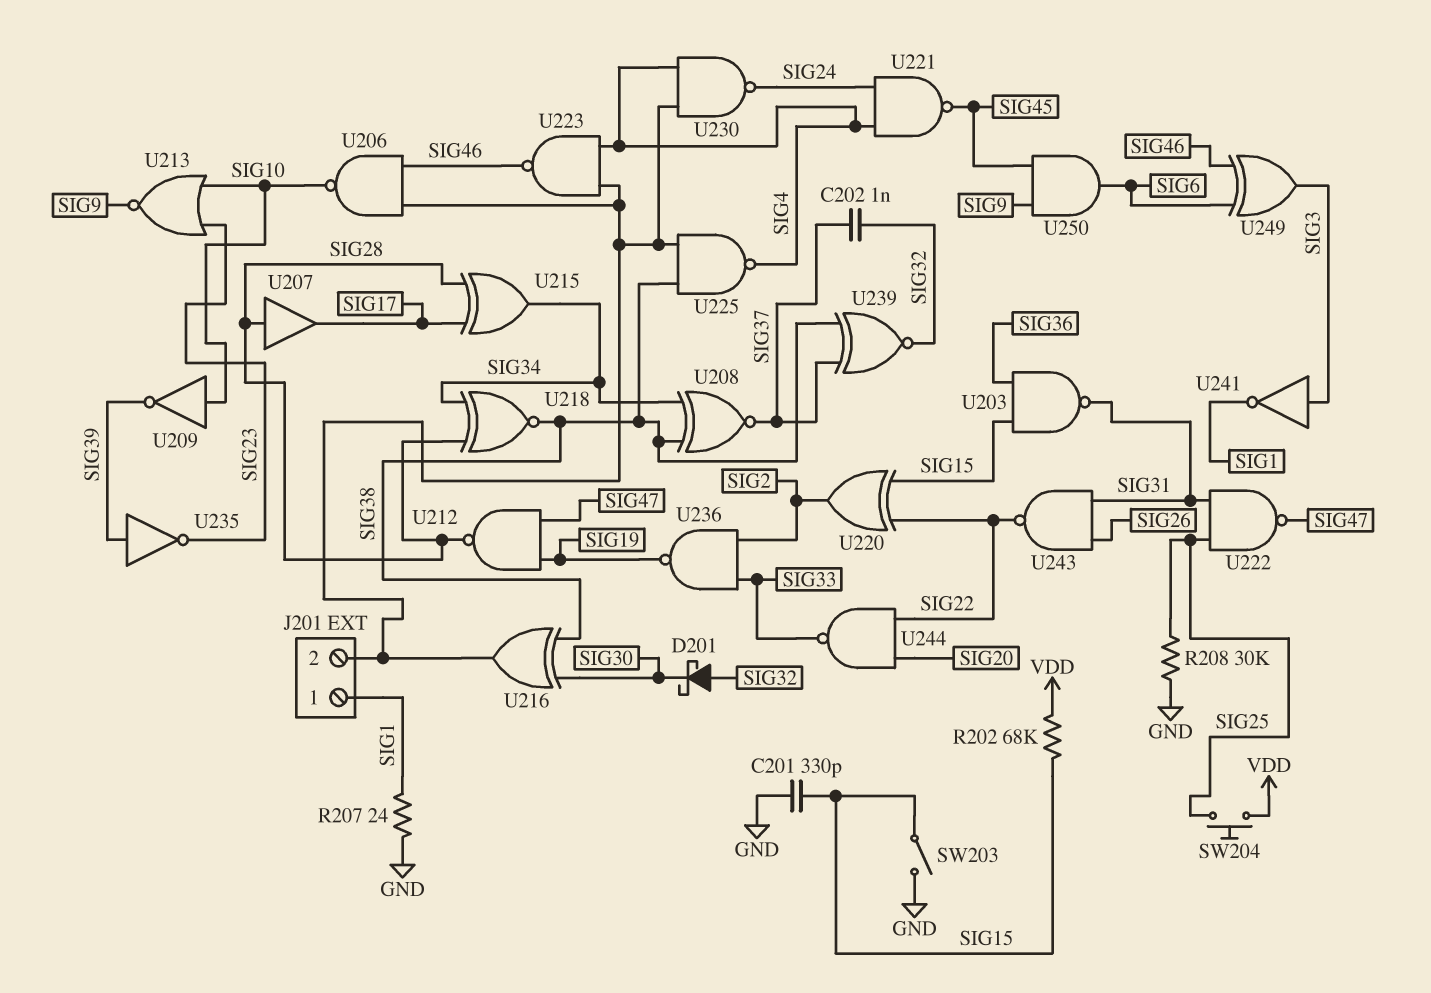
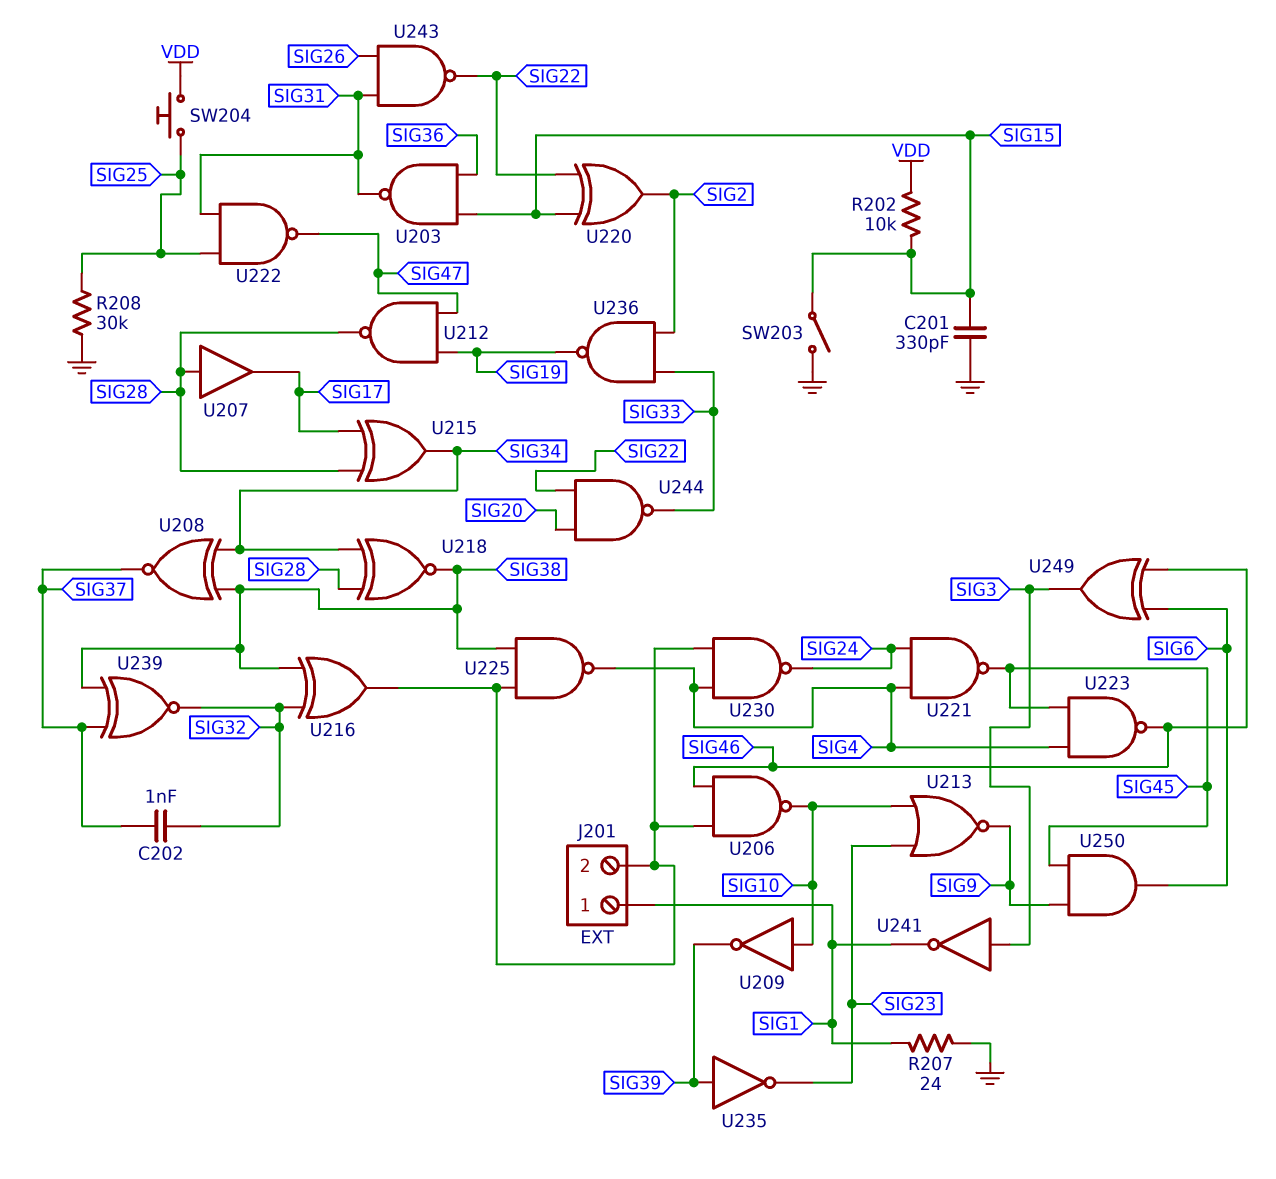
D201: schottky (A SIG32, K SIG30) -> none
R202: 68k (SIG15, VDD) -> 10k (SIG15, VDD)
U216: XOR (in SIG30, in SIG38, out J201/2) -> XOR (in SIG32, in SIG38, out J201/2)
U223: NAND (in J201/2, in SIG4, out SIG46) -> NAND (in SIG4, in SIG45, out SIG46)

